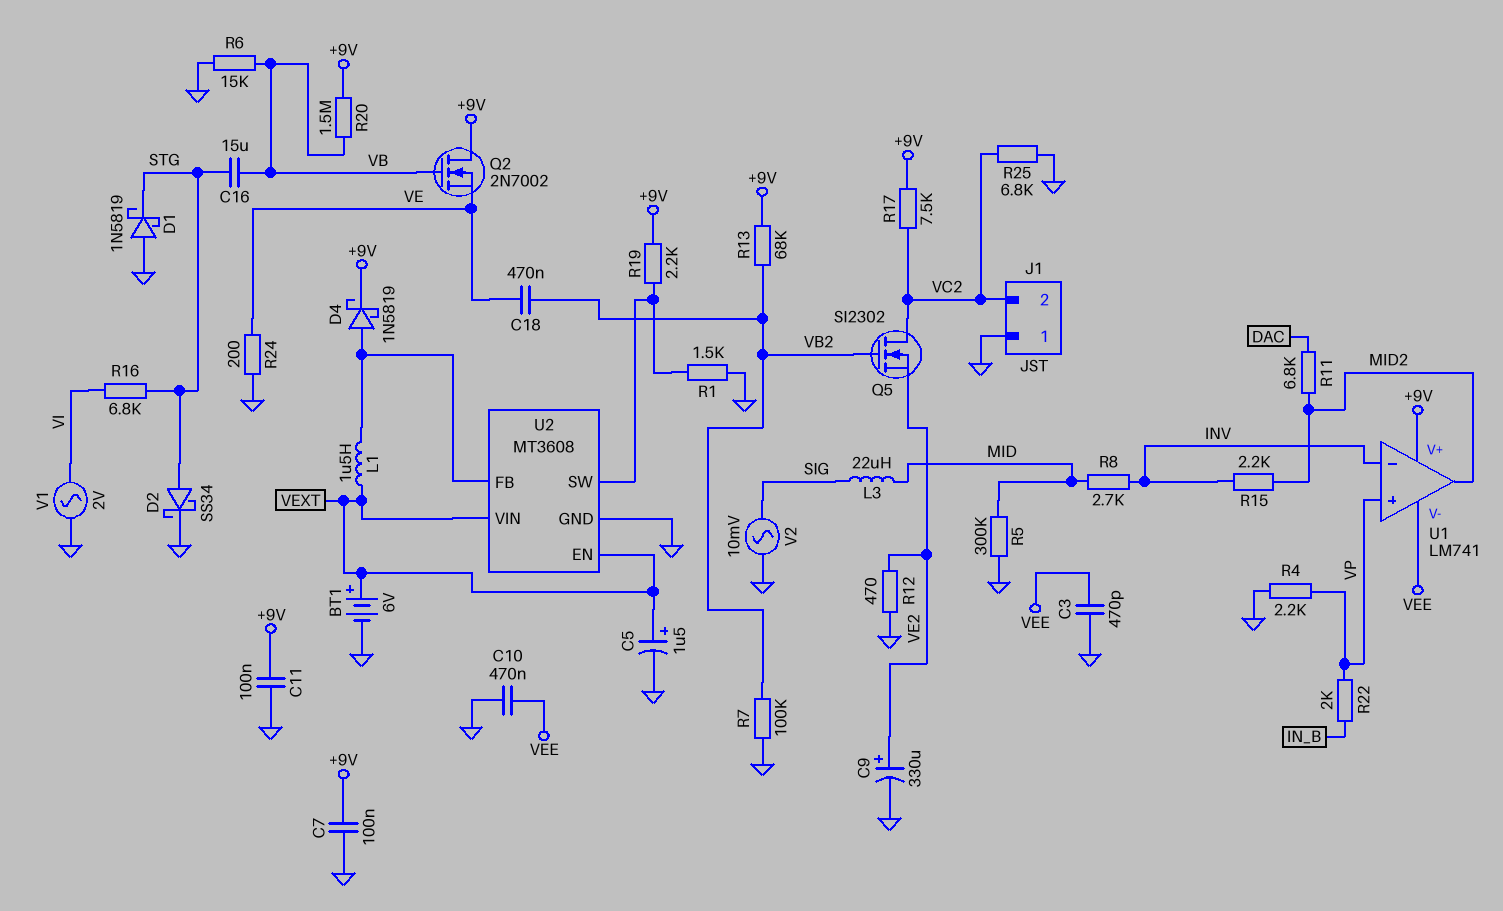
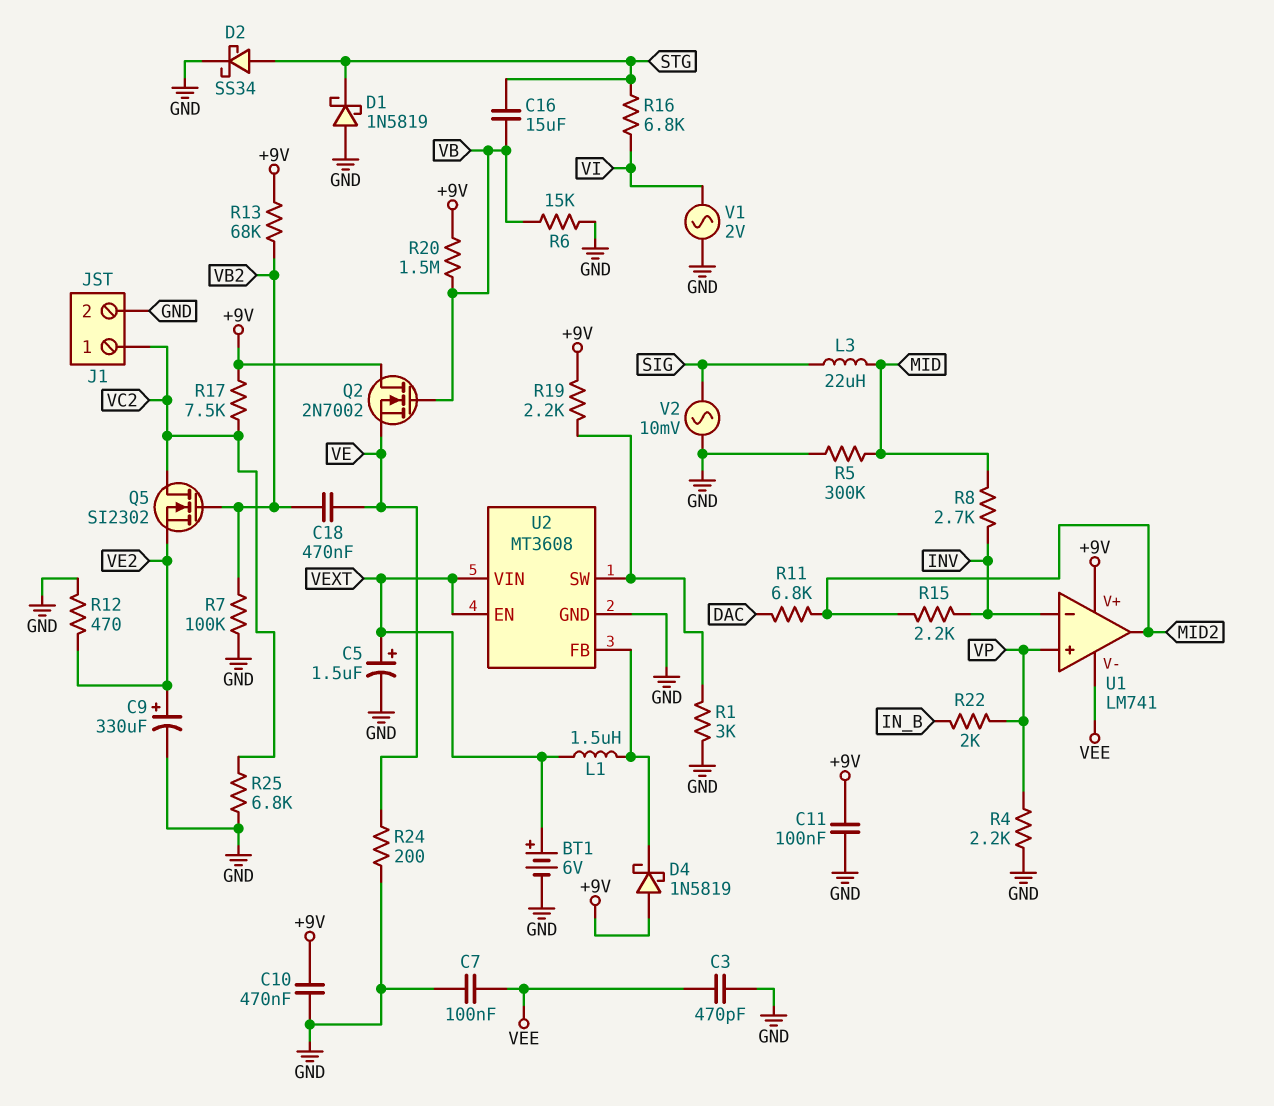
C7: 100nF (+9V, GND) -> 100nF (GND, VEE)
C10: 470nF (GND, VEE) -> 470nF (+9V, GND)
D4: schottky 1N5819 (A U2/FB, K +9V) -> schottky 1N5819 (A +9V, K U2/FB)
J1 pin 1: GND -> VC2
J1 pin 2: VC2 -> GND
R1: 1.5k (GND, U2/SW) -> 3k (GND, U2/SW)

